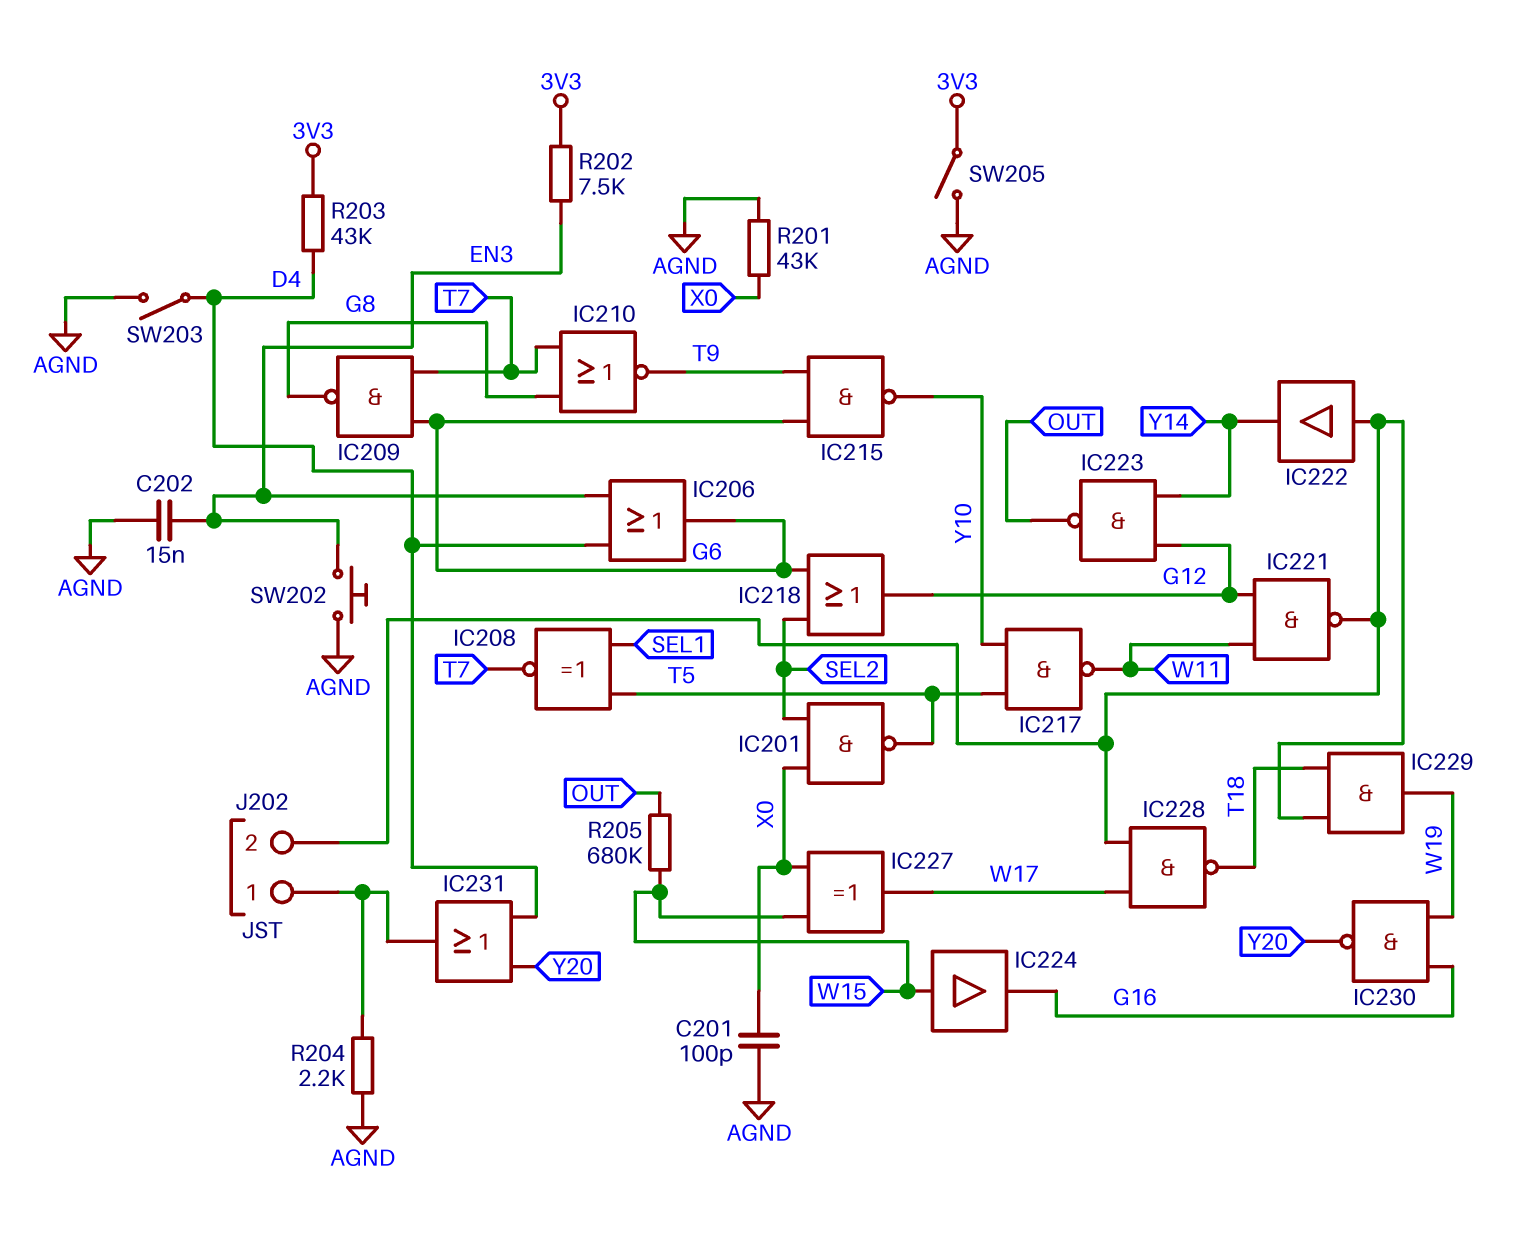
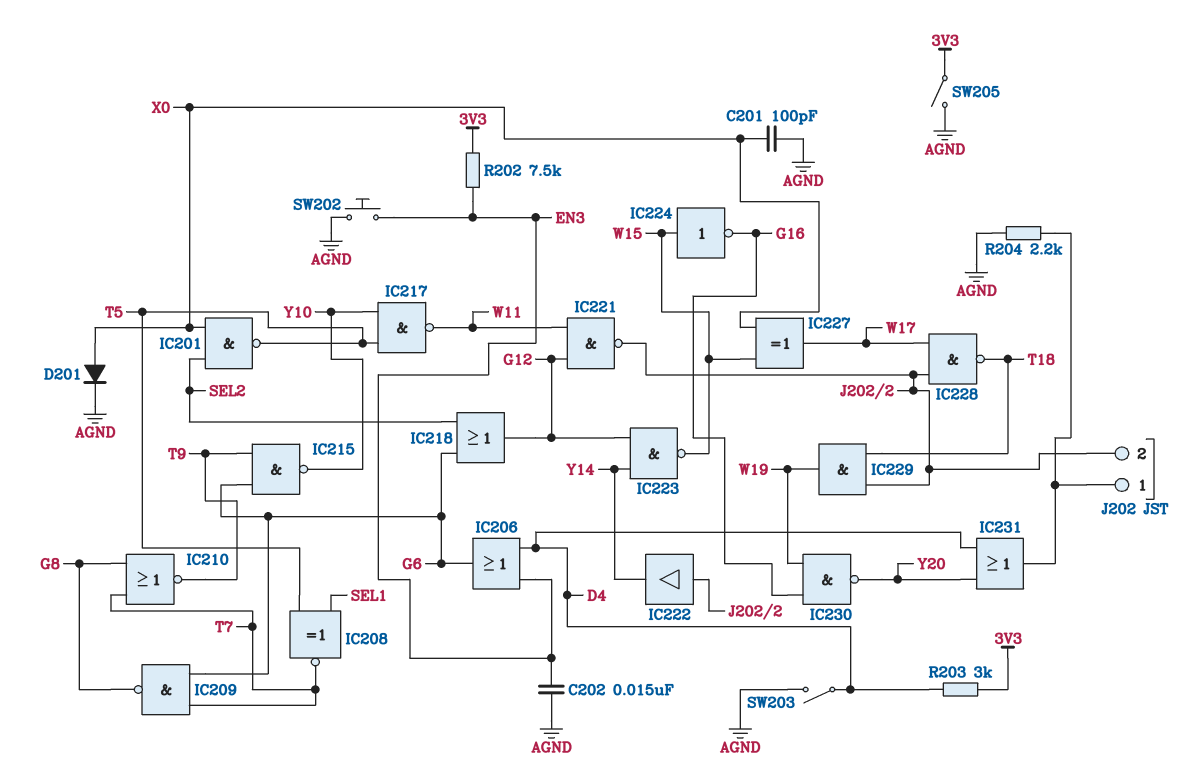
D201: none -> diode (A X0, K AGND)
IC223: NAND (in G12, in Y14, out OUT) -> NAND (in G12, in Y14, out W15)
IC224: buffer (in W15, out G16) -> NOT (in W15, out G16)
R201: 43k (AGND, X0) -> none
R203: 43k (3V3, D4) -> 3k (3V3, D4)
R205: 680k (OUT, W15) -> none

